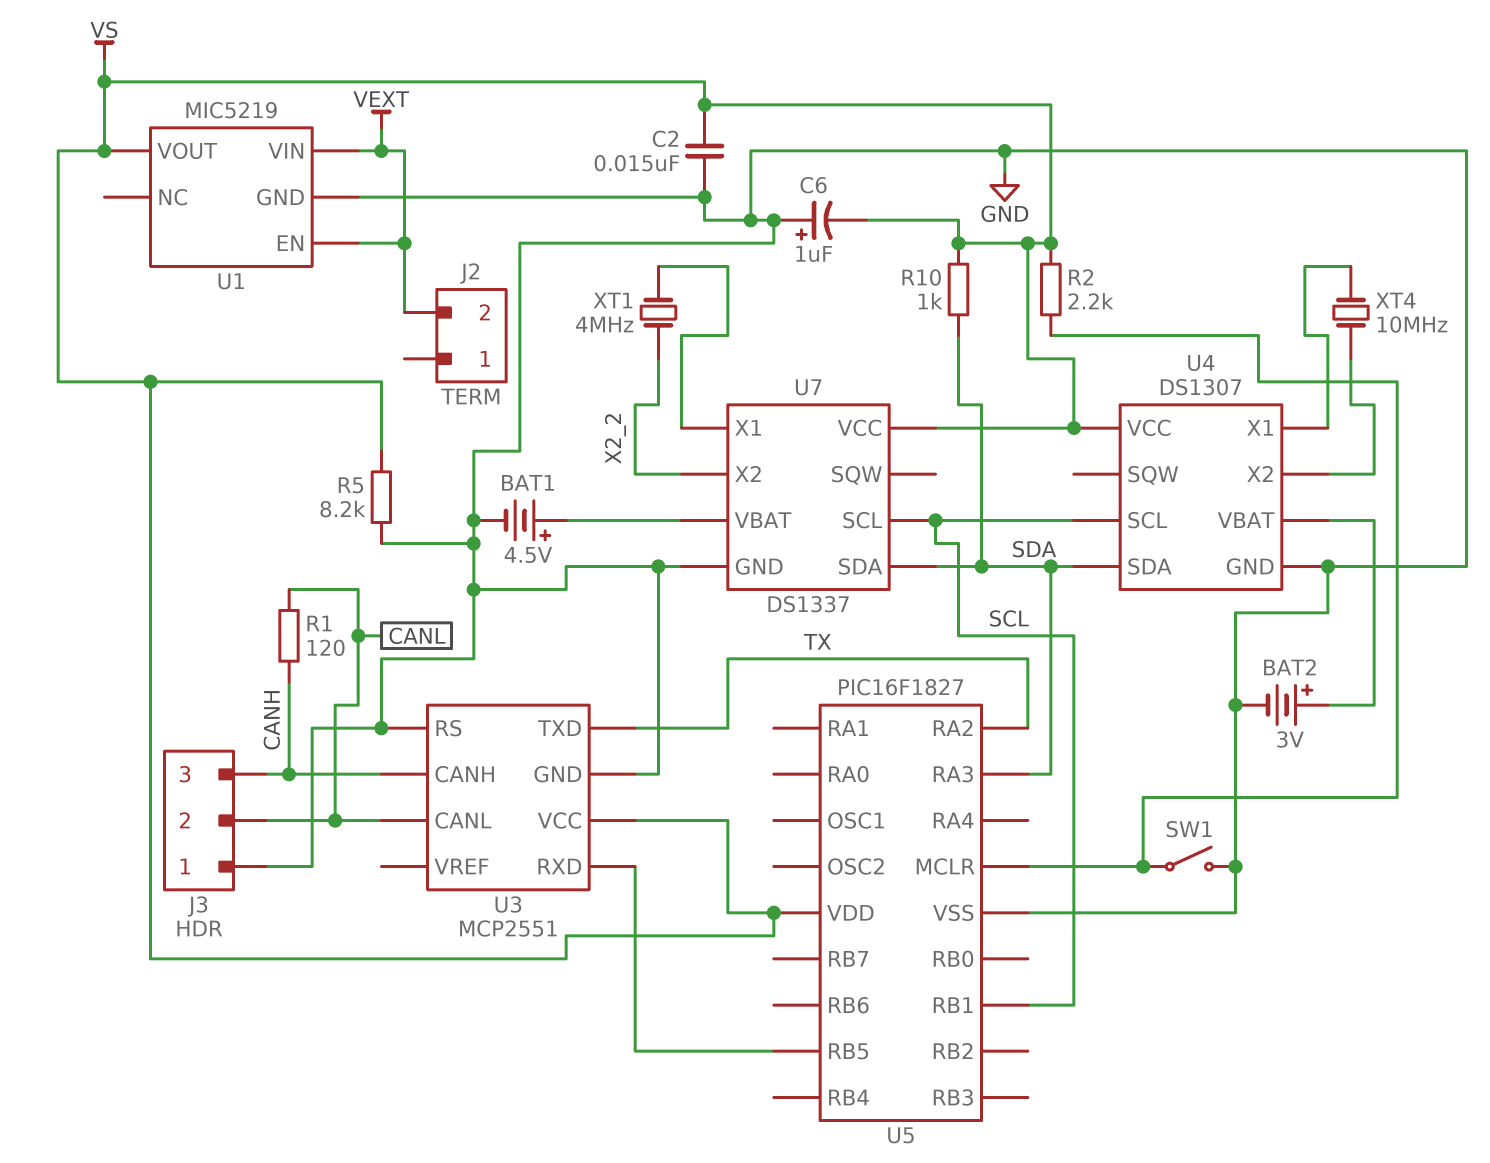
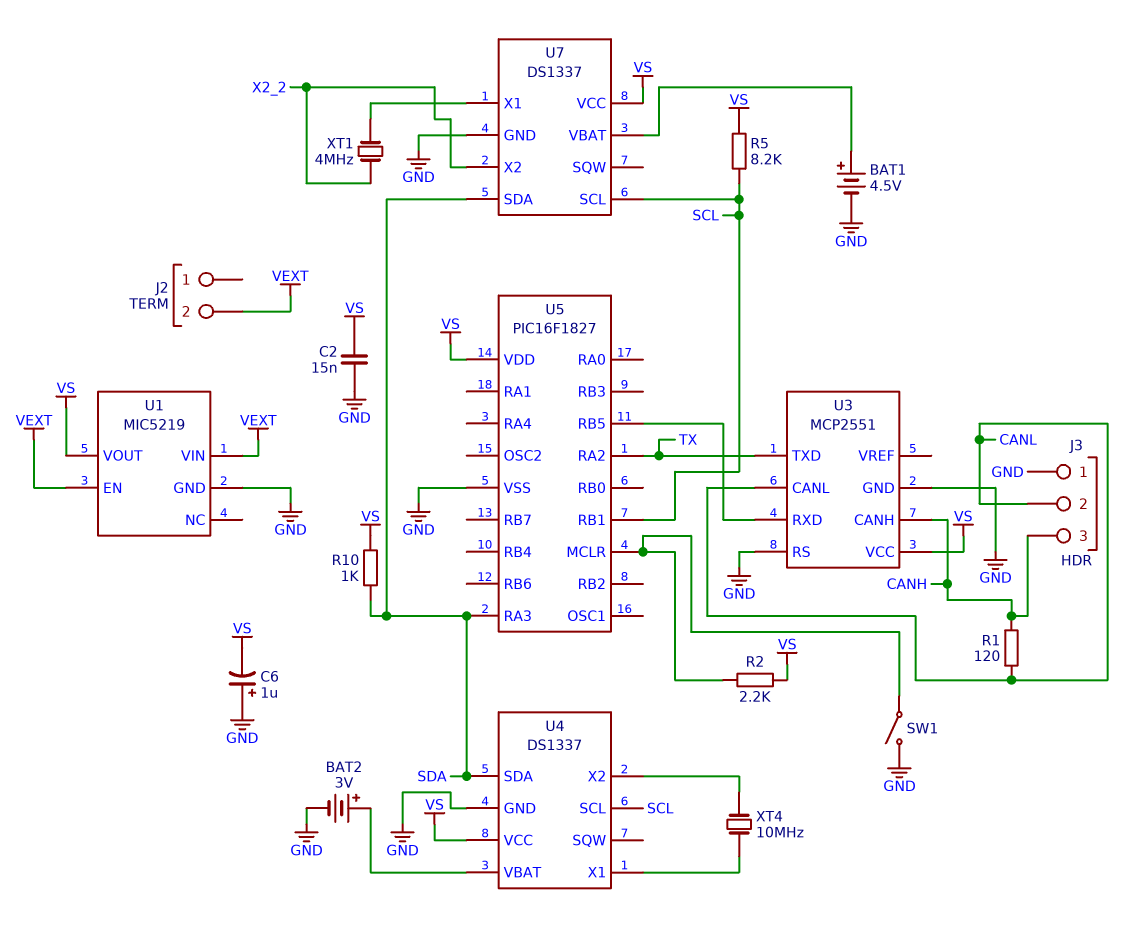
R5: 8.2k (GND, VS) -> 8.2k (SCL, VS)
U4: DS1307 -> DS1337

